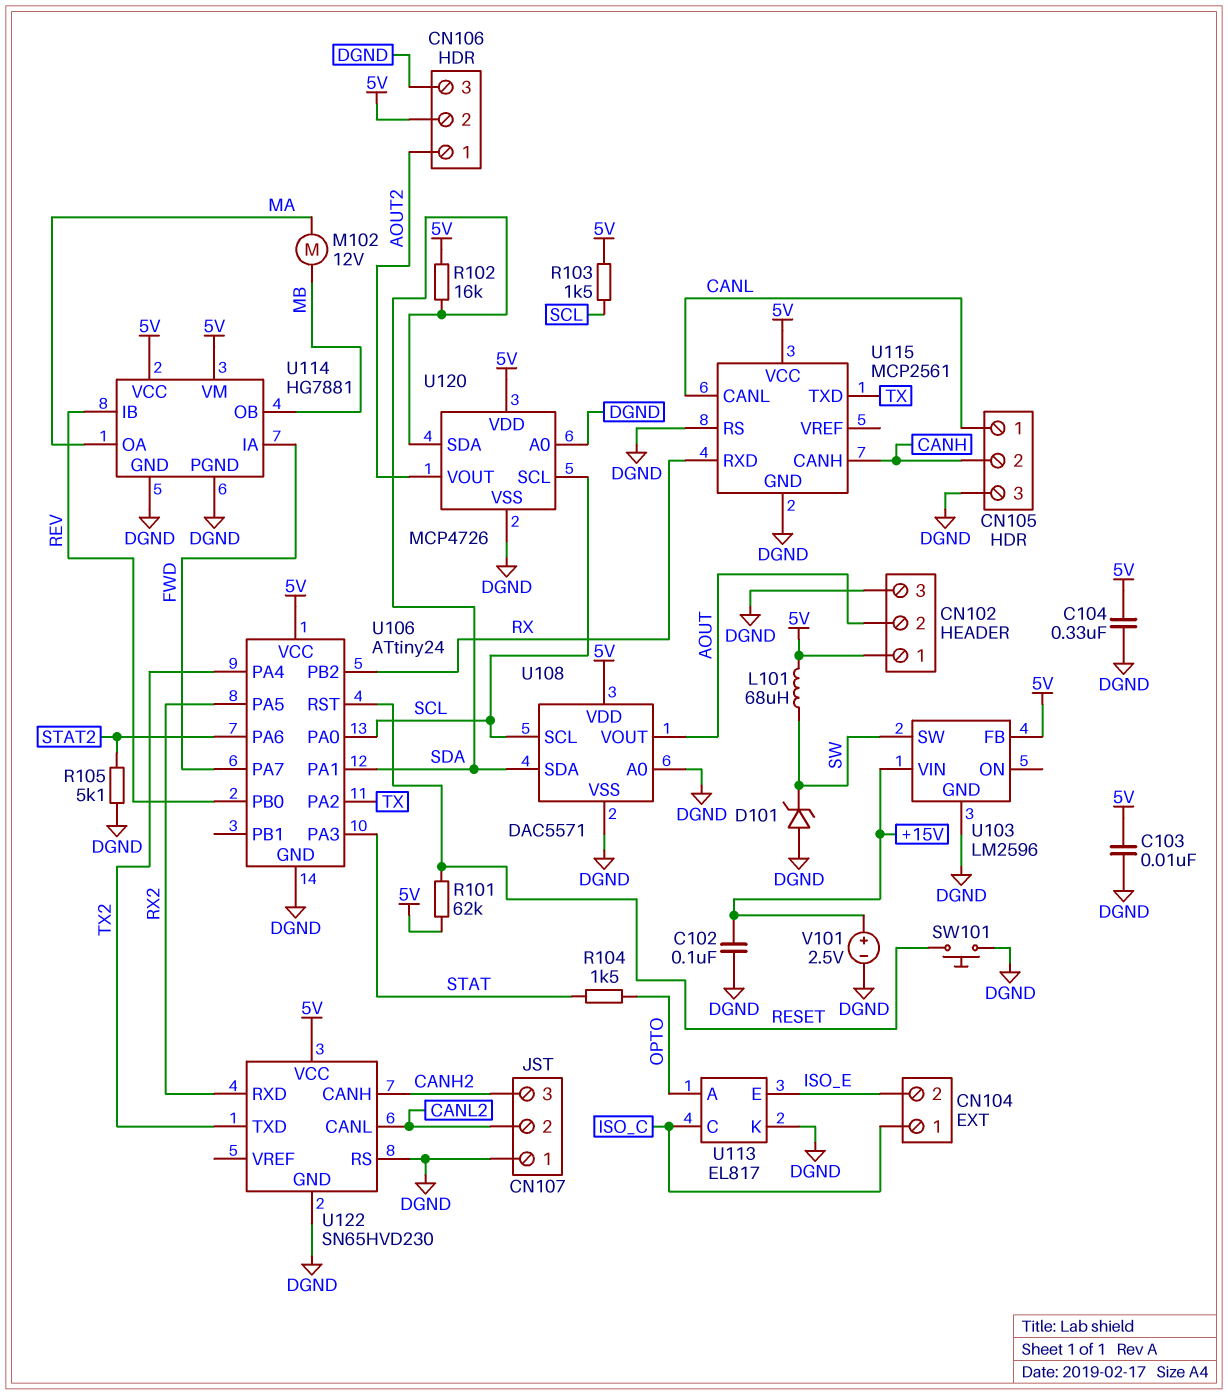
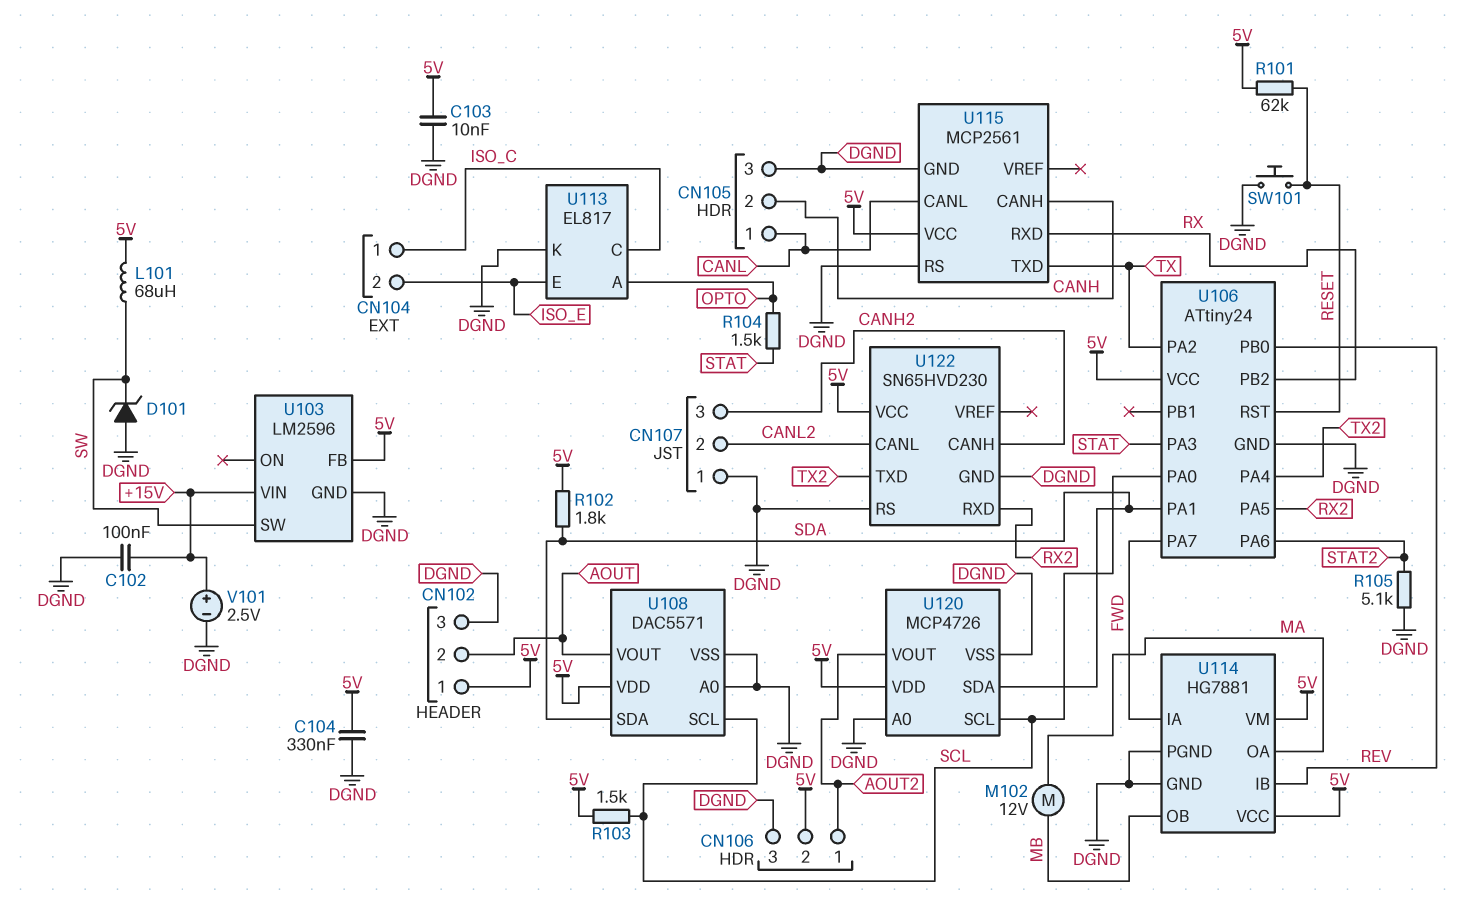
R102: 16k (5V, SDA) -> 1.8k (5V, SDA)

